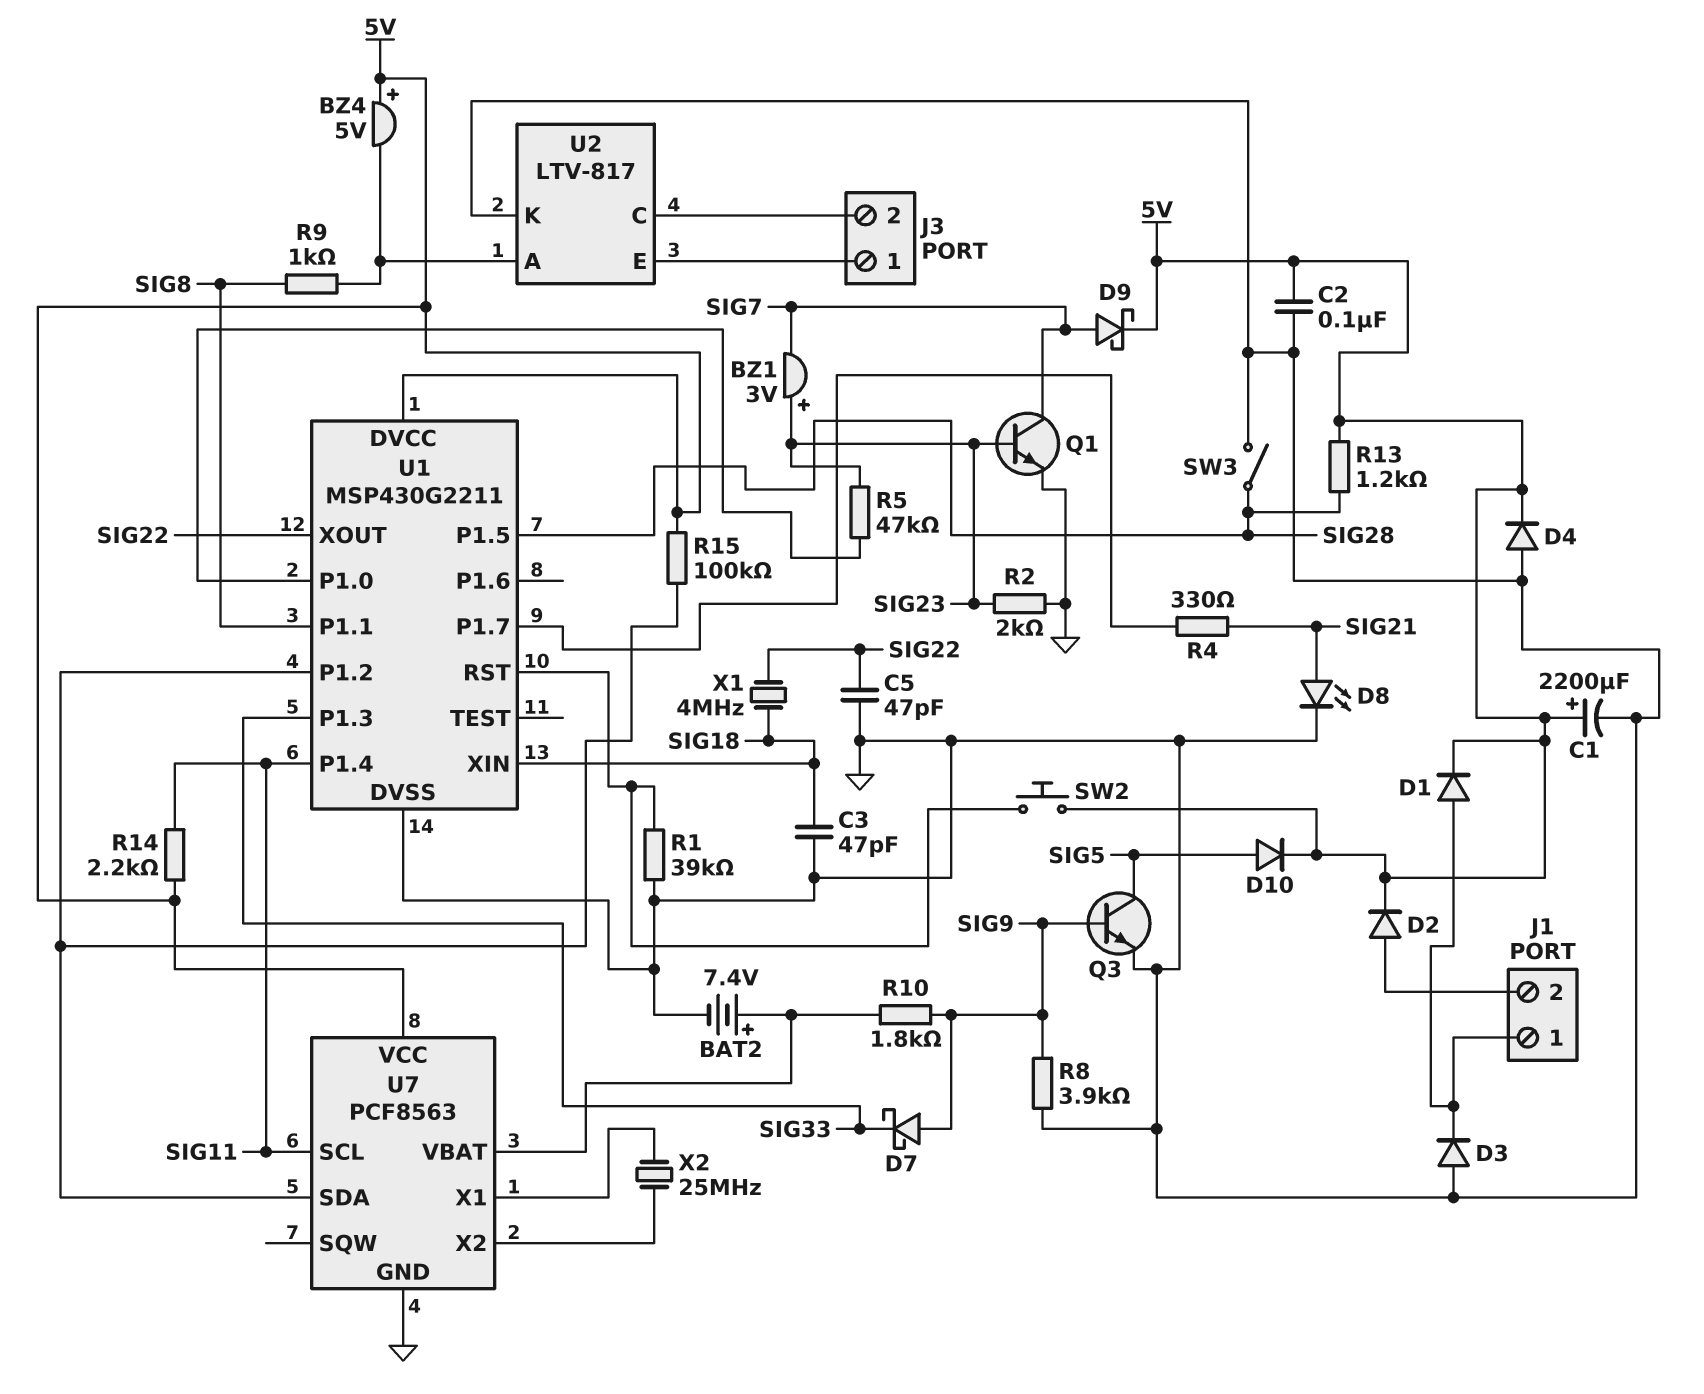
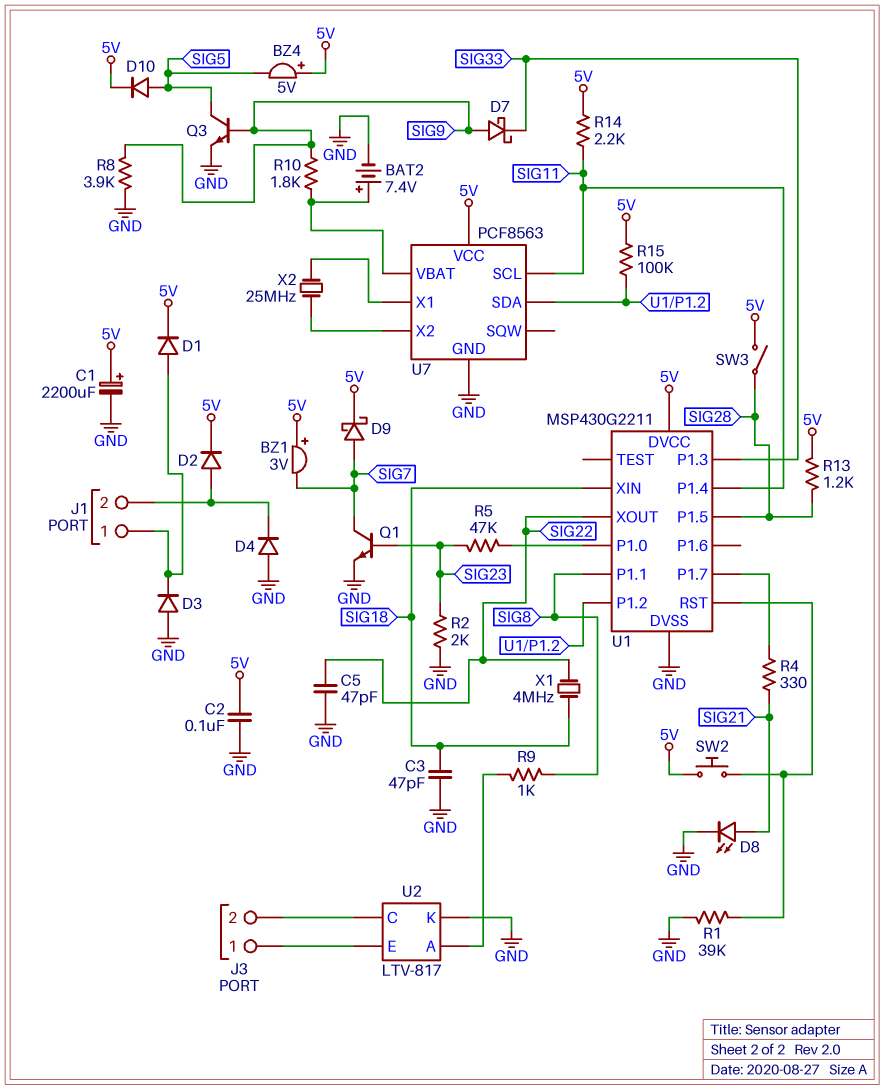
BZ1: buzzer 3V (plus SIG23, minus SIG7) -> buzzer 3V (plus 5V, minus SIG7)
BZ4: buzzer 5V (plus 5V, minus U2/A) -> buzzer 5V (plus 5V, minus SIG5)
D4: diode (A GND, K 5V) -> diode (A GND, K J1/2)
SW3: switch (GND, SIG28) -> switch (5V, SIG28)

